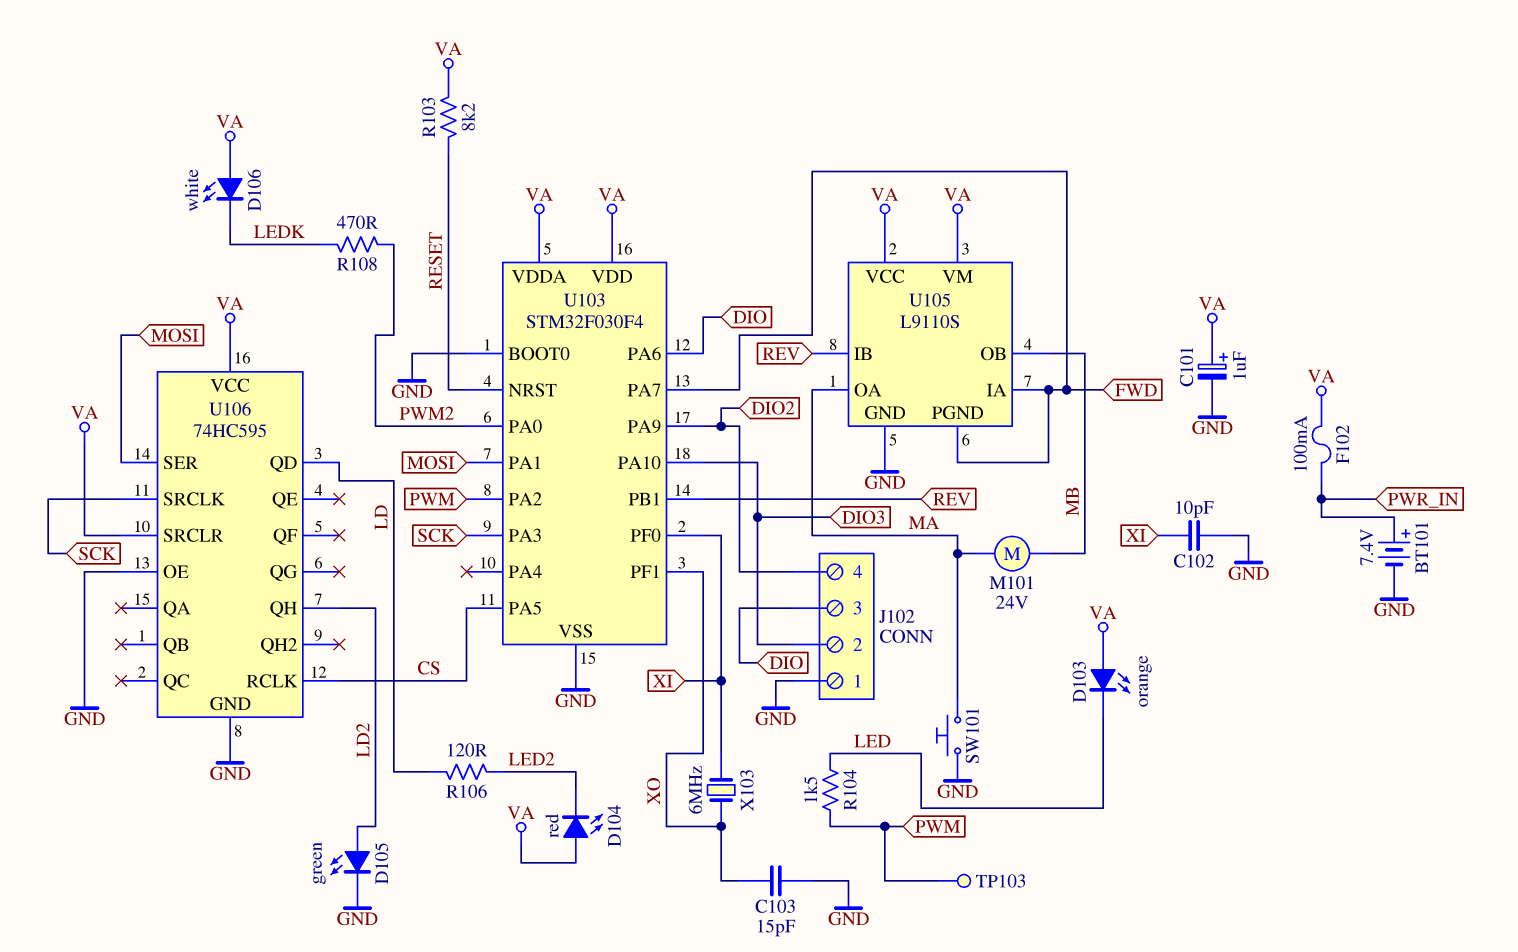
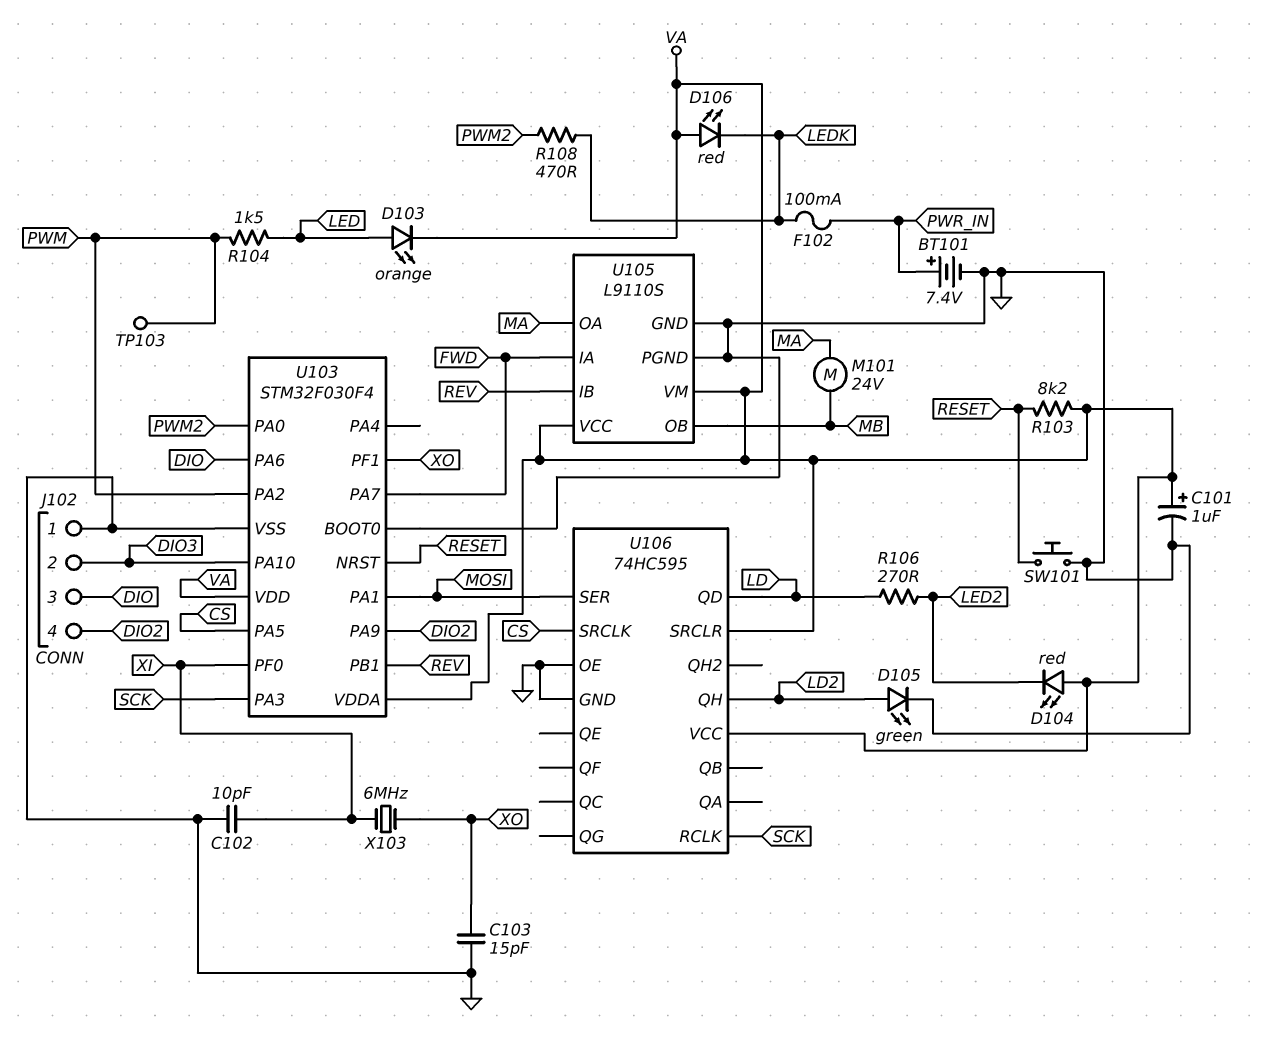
D103: LED orange (A VA, K LED) -> LED orange (A LED, K VA)
D106: LED white (A VA, K LEDK) -> LED red (A VA, K LEDK)
F102: 100mA (PWR_IN, VA) -> 100mA (LEDK, PWR_IN)
R106: 120 (LD, LED2) -> 270 (LD, LED2)
SW101: button (GND, MA) -> button (GND, RESET)
U105 pin PGND: FWD -> GND
U106 pin RCLK: CS -> SCK
U106 pin SRCLK: SCK -> CS

